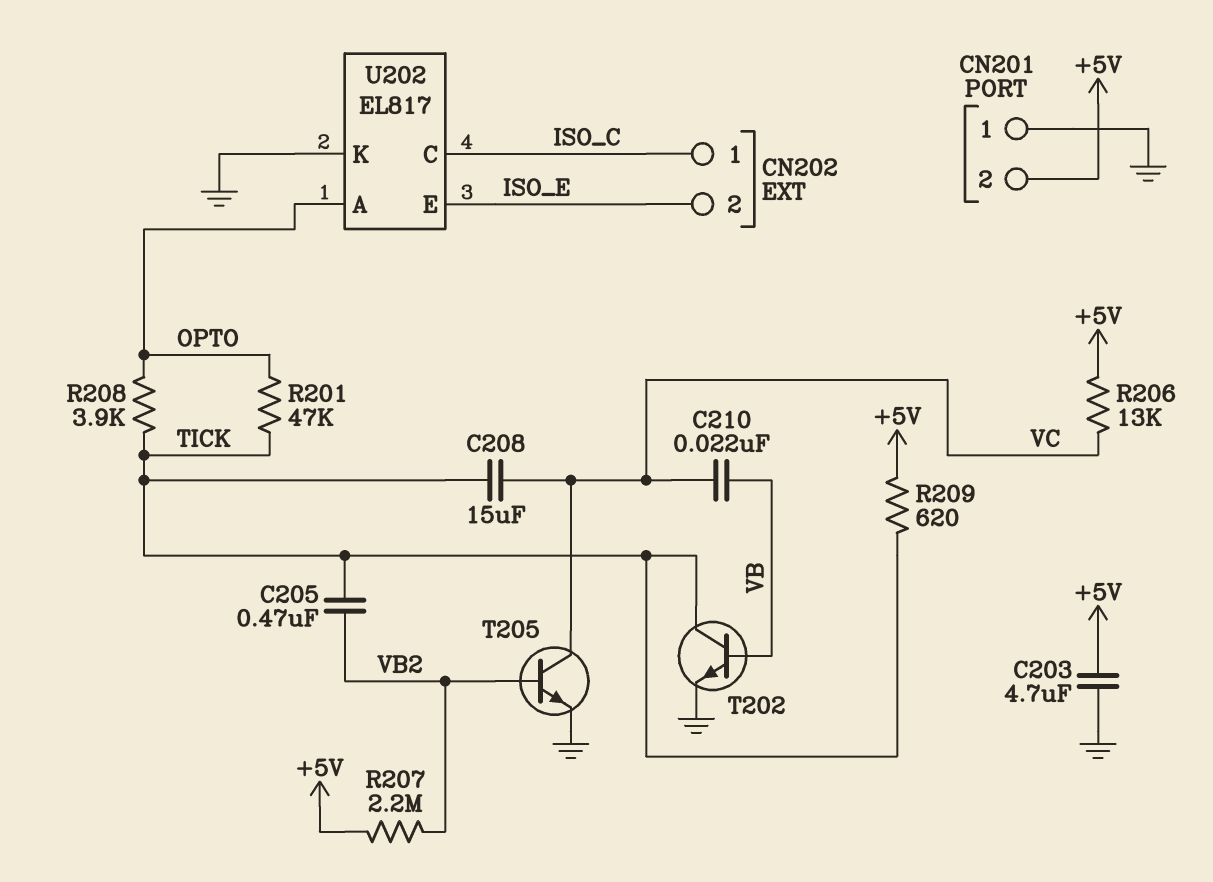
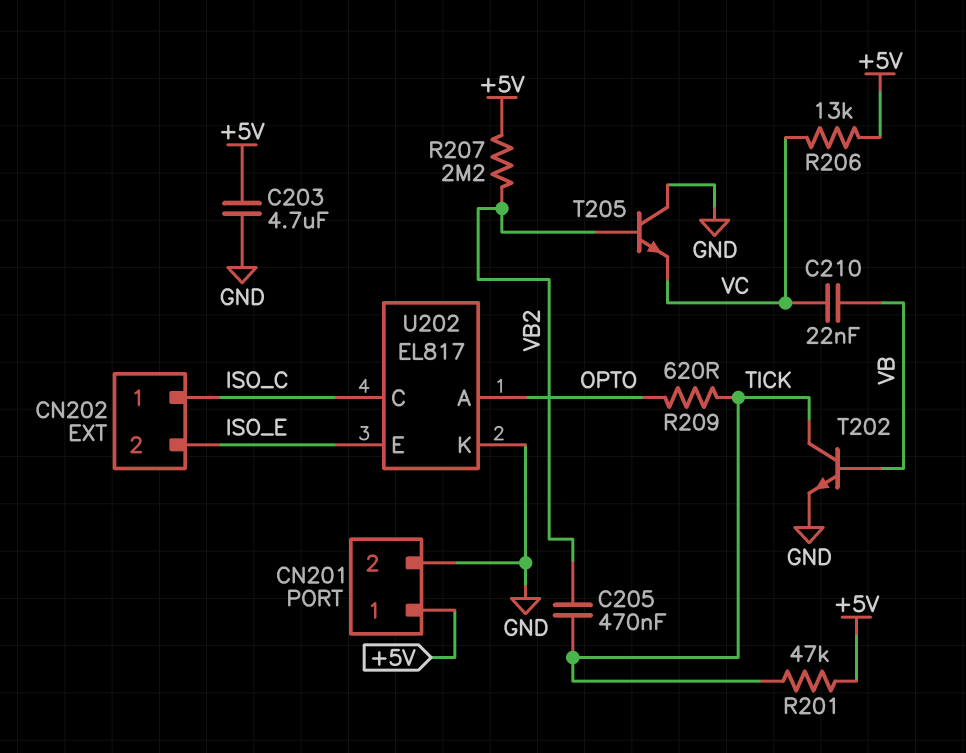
C208: 15uF (TICK, VC) -> none
CN201 pin 1: GND -> +5V
CN201 pin 2: +5V -> GND
R201: 47k (OPTO, TICK) -> 47k (+5V, TICK)
R208: 3.9k (OPTO, TICK) -> none
R209: 620 (+5V, TICK) -> 620 (OPTO, TICK)
T205: NPN (B VB2, C VC, E GND) -> NPN (B VB2, C GND, E VC)

